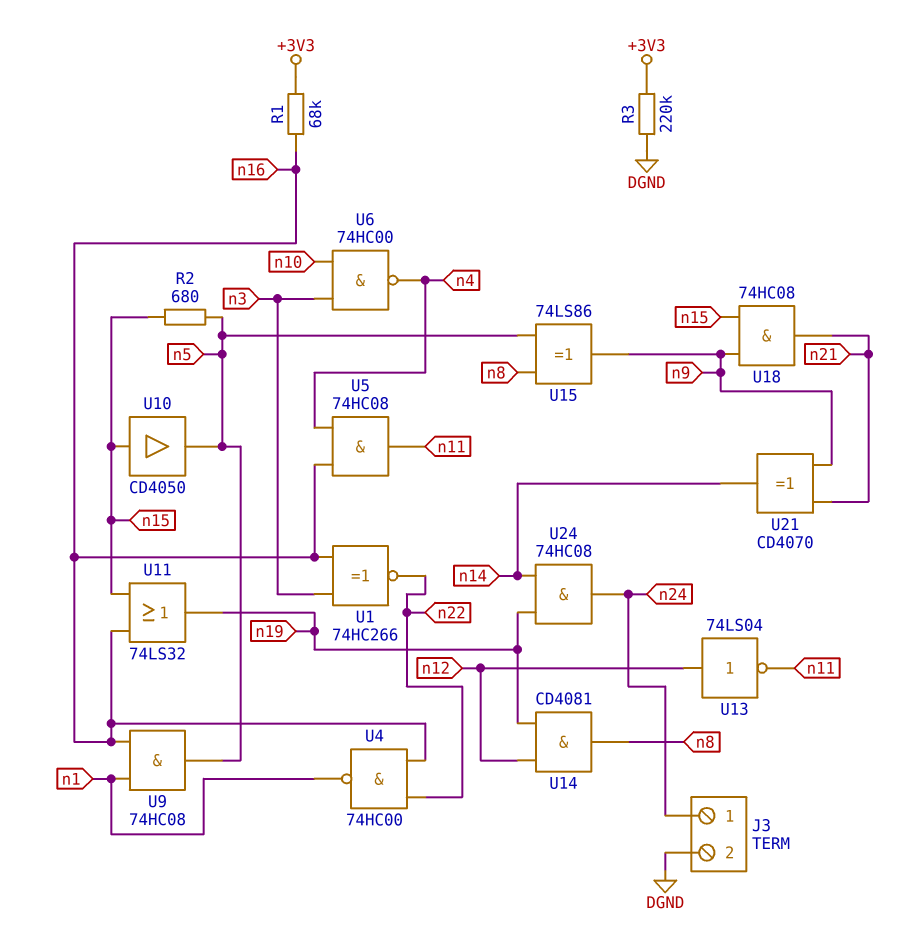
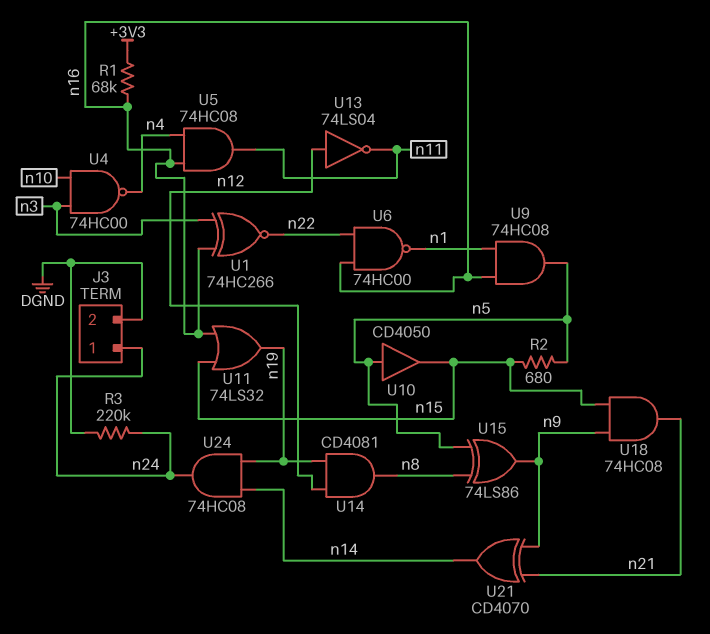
R3: 220k (+3V3, DGND) -> 220k (DGND, n24)
U4: NAND 74HC00 (in n16, in n22, out n1) -> NAND 74HC00 (in n3, in n10, out n4)
U6: NAND 74HC00 (in n3, in n10, out n4) -> NAND 74HC00 (in n16, in n22, out n1)
U10: buffer CD4050 (in n15, out n5) -> buffer CD4050 (in n5, out n15)

